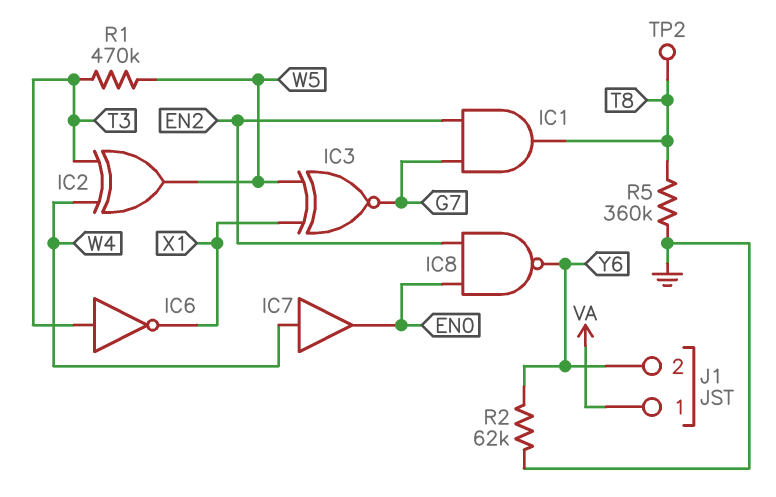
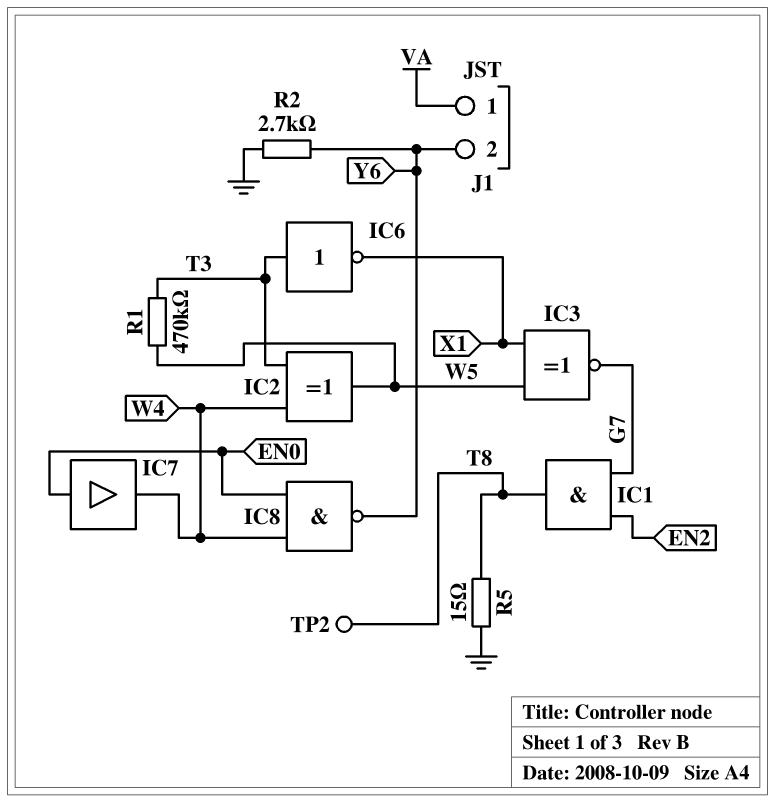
IC7: buffer (in W4, out EN0) -> buffer (in EN0, out W4)
IC8: NAND (in EN0, in EN2, out Y6) -> NAND (in EN0, in W4, out Y6)
R2: 62k (GND, Y6) -> 2.7k (GND, Y6)
R5: 360k (GND, T8) -> 15 (GND, T8)

